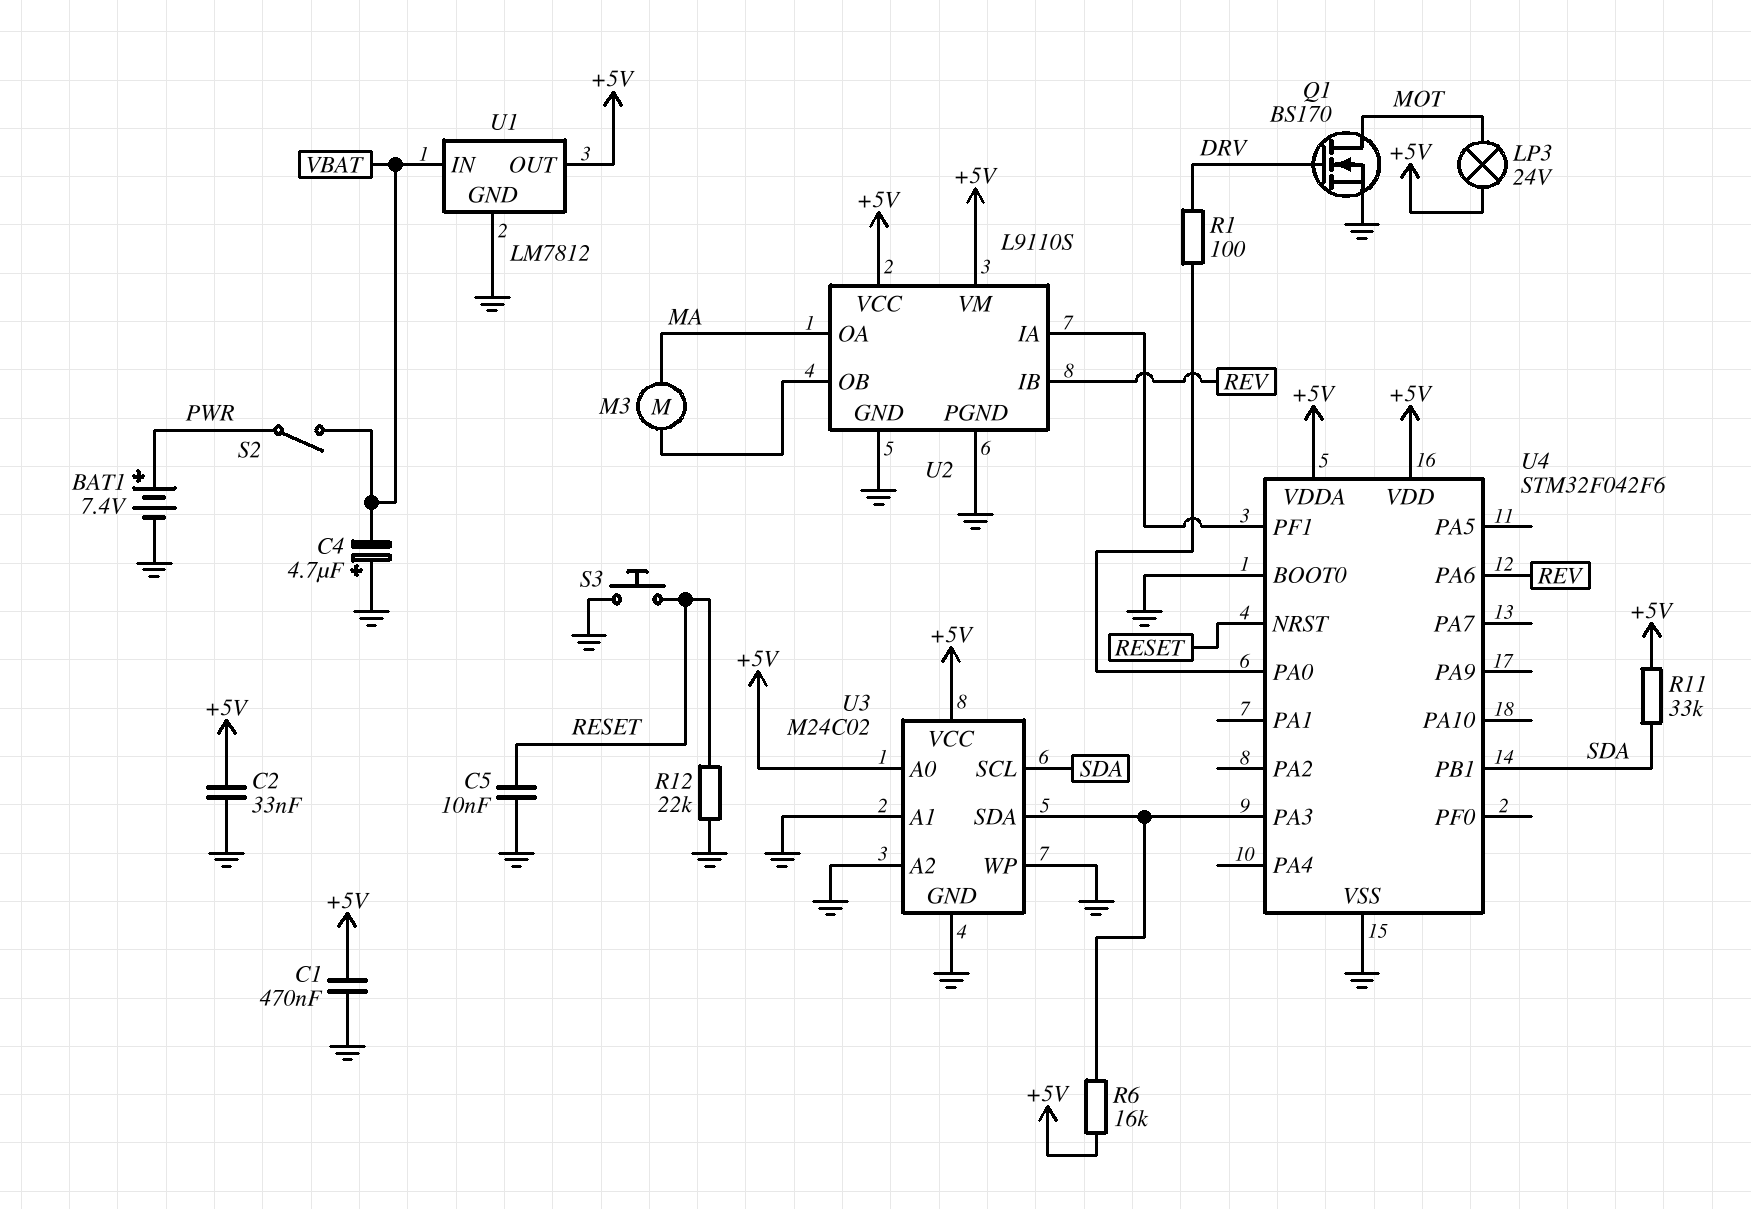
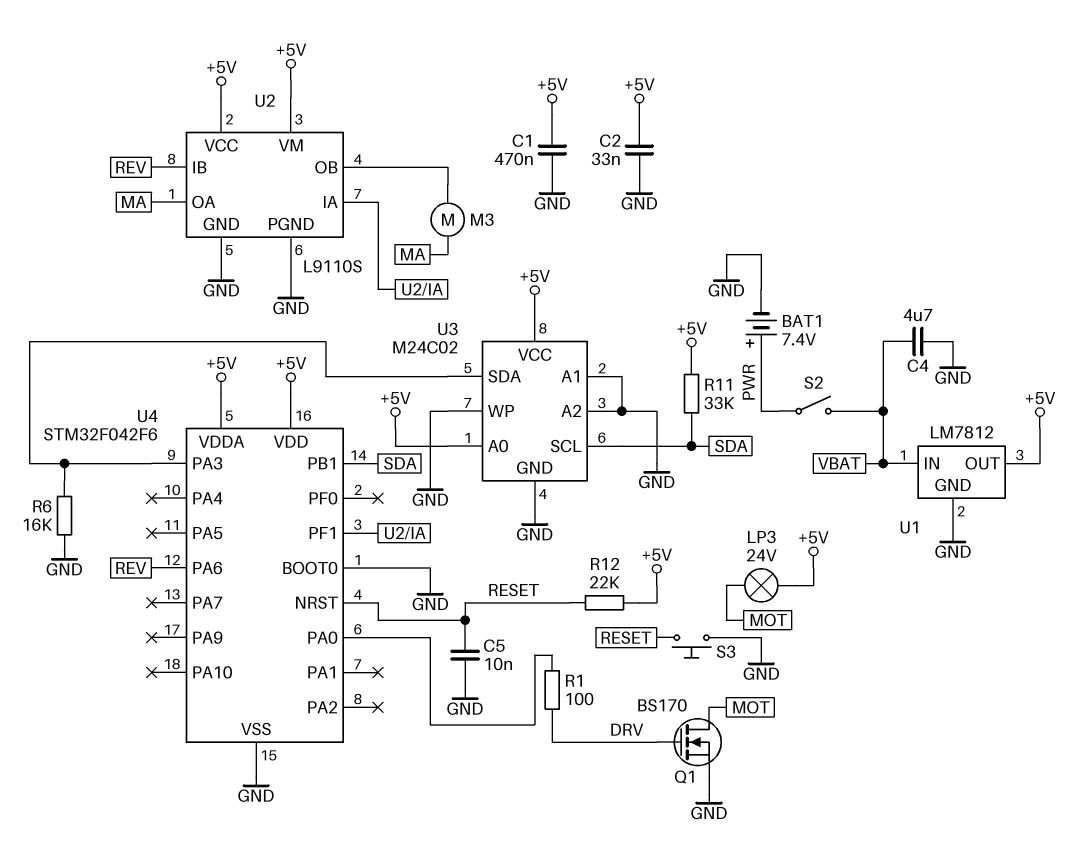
C4: 4.7uF (plus GND, minus VBAT) -> 4.7uF (GND, VBAT)
R6: 16k (+5V, U3/SDA) -> 16k (GND, U3/SDA)
R12: 22k (GND, RESET) -> 22k (+5V, RESET)

